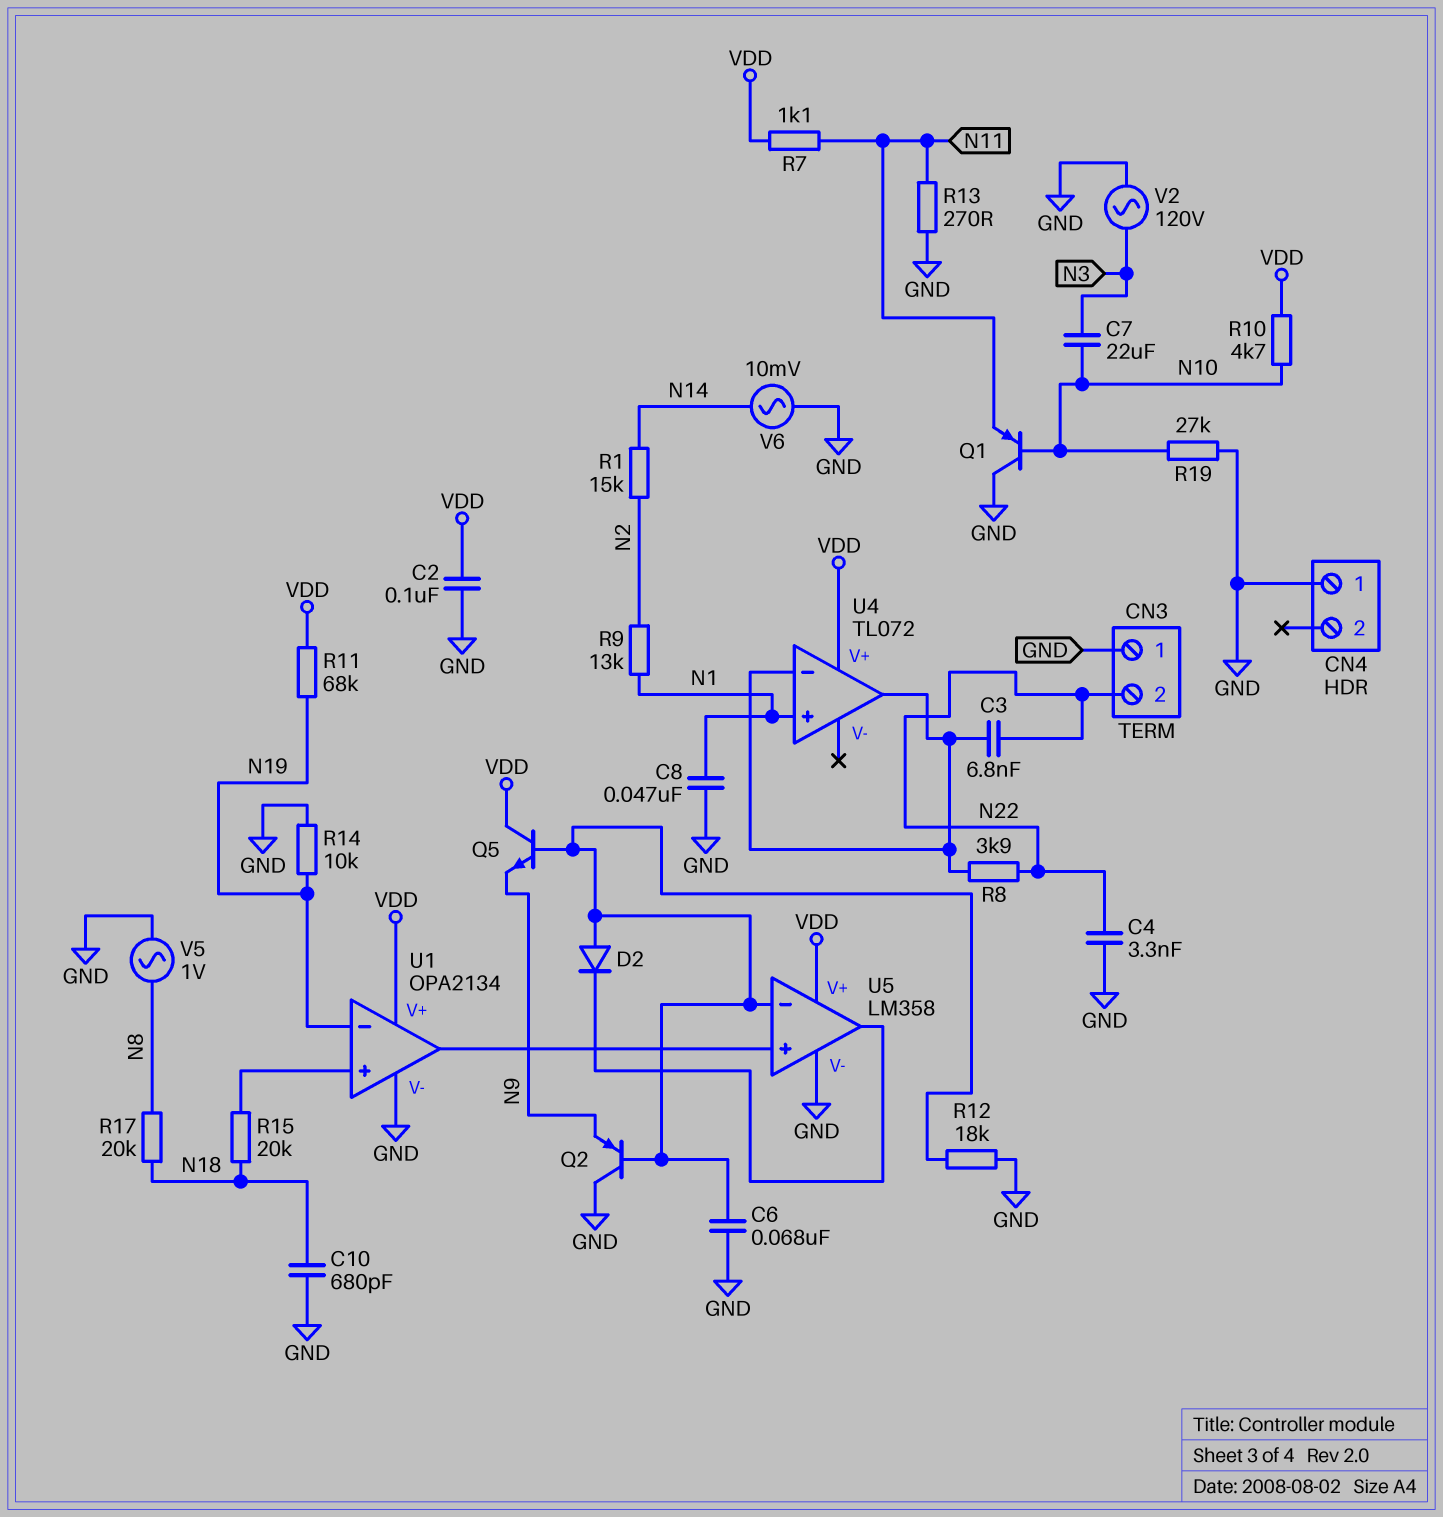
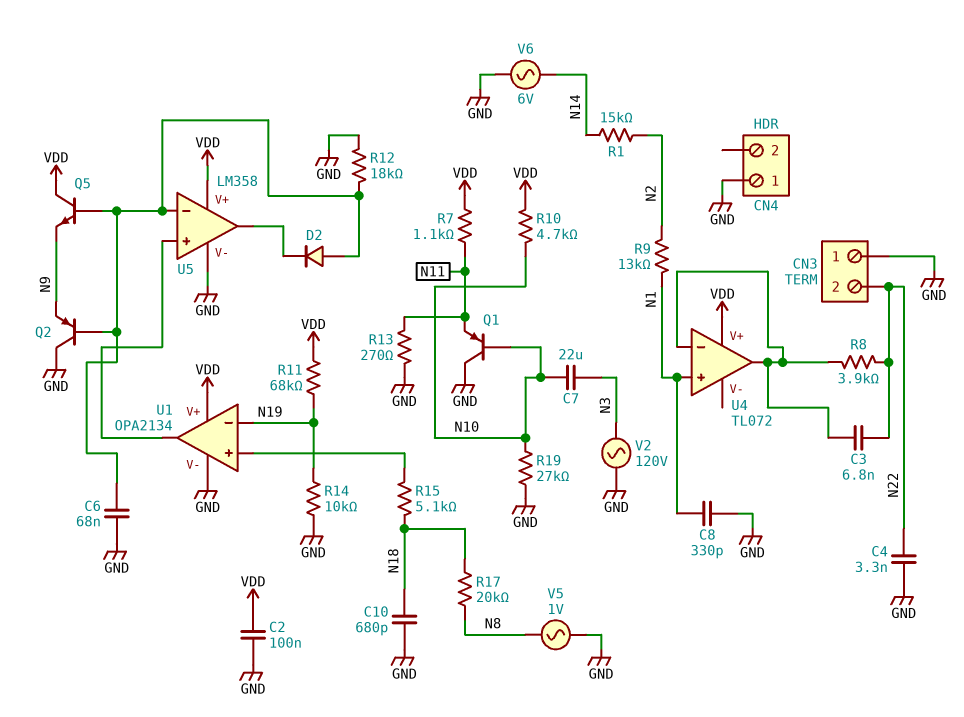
C8: 47nF (GND, N1) -> 330pF (GND, N1)
R15: 20k (N18, U1/in+) -> 5.1k (N18, U1/in+)
V6: AC 10mV (GND, N14) -> AC 6V (GND, N14)

